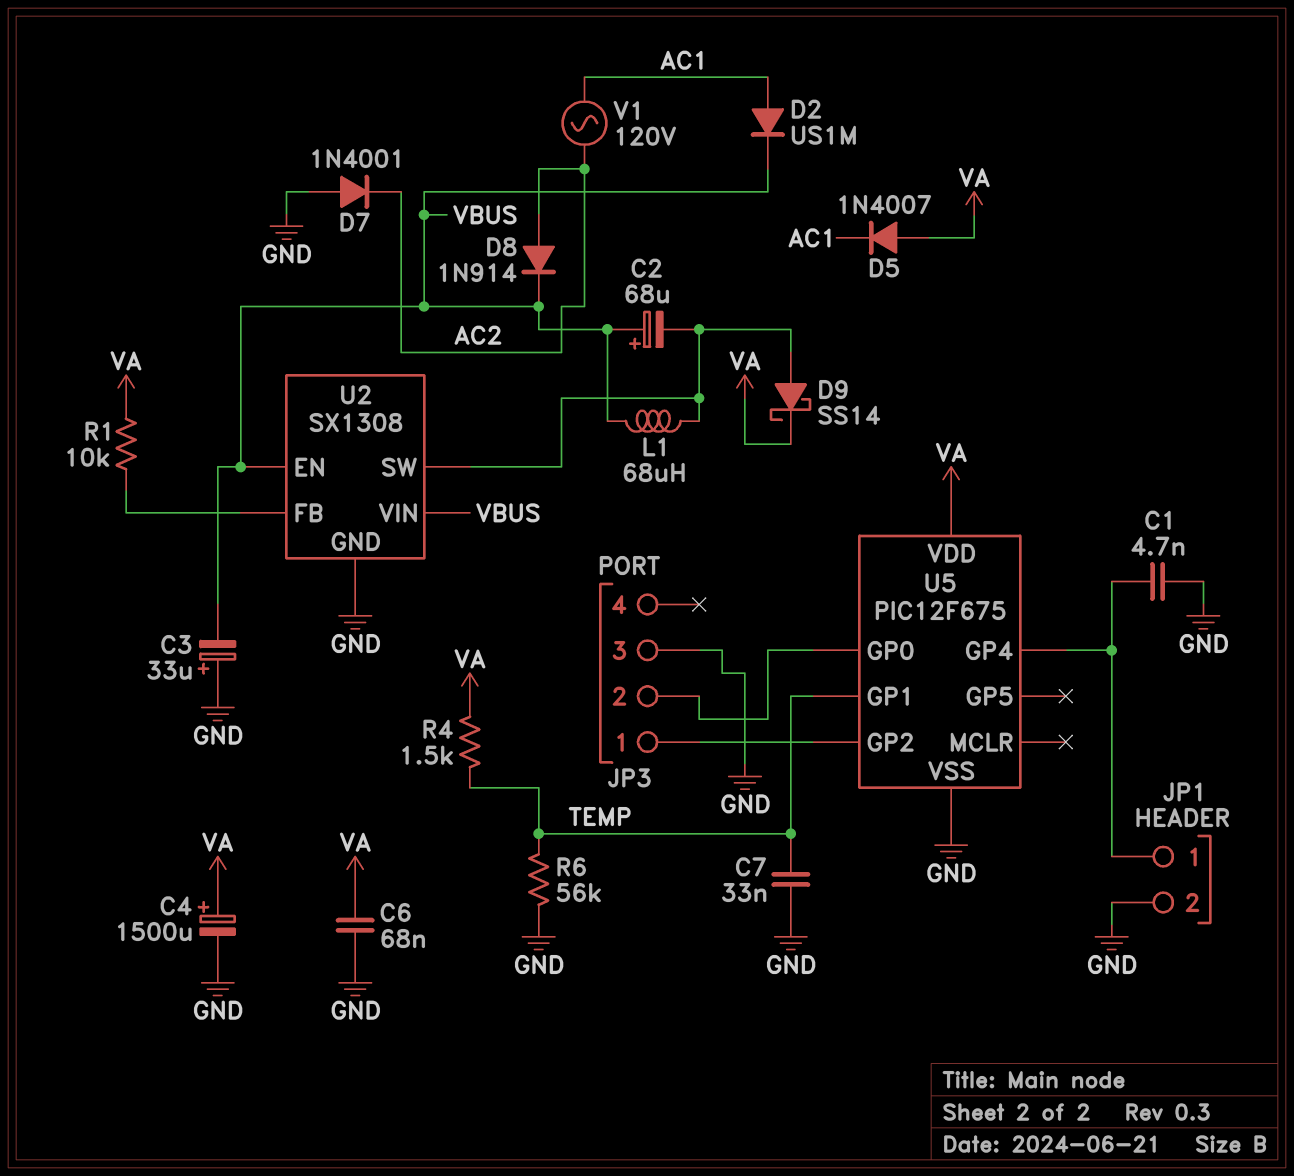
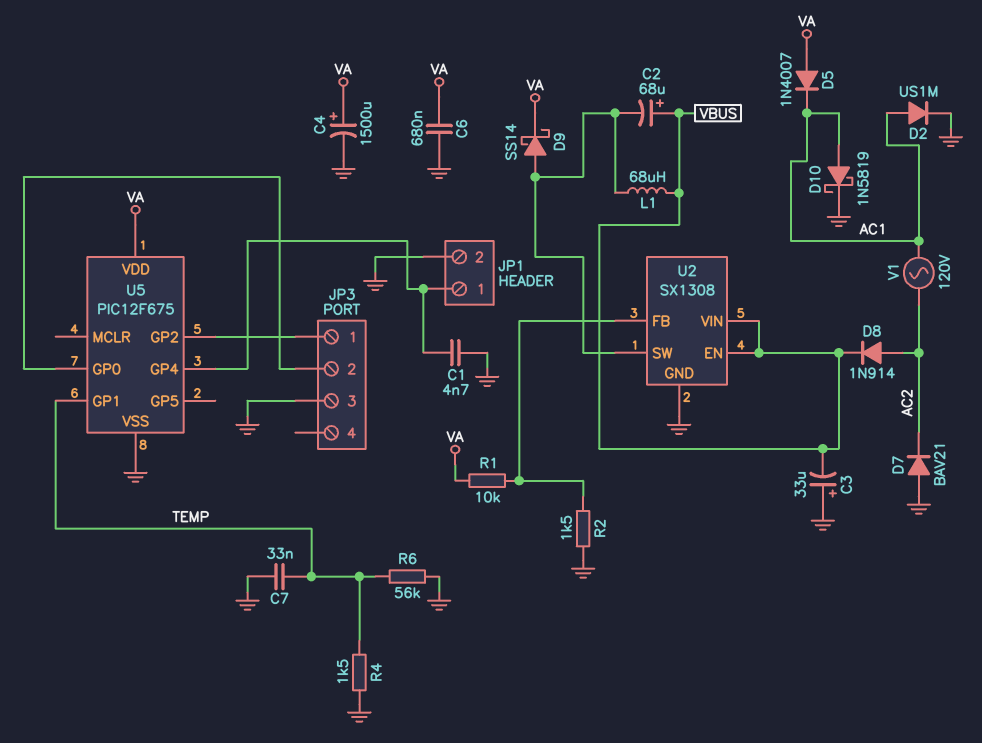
C6: 68nF (GND, VA) -> 680nF (GND, VA)
D2: diode US1M (A AC1, K VBUS) -> diode US1M (A AC1, K GND)
D7: diode 1N4001 (A GND, K AC2) -> diode BAV21 (A GND, K AC2)
D10: none -> schottky 1N5819 (A AC1, K GND)
R2: none -> 1.5k (GND, U2/FB)
R4: 1.5k (TEMP, VA) -> 1.5k (GND, TEMP)

